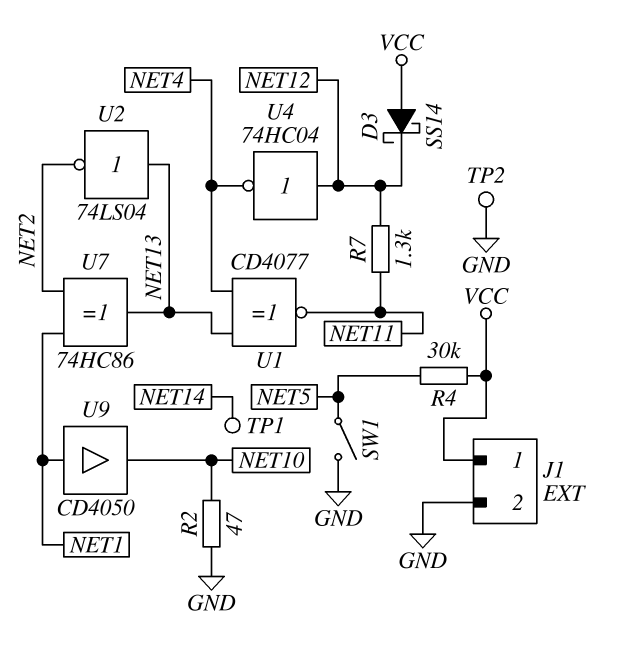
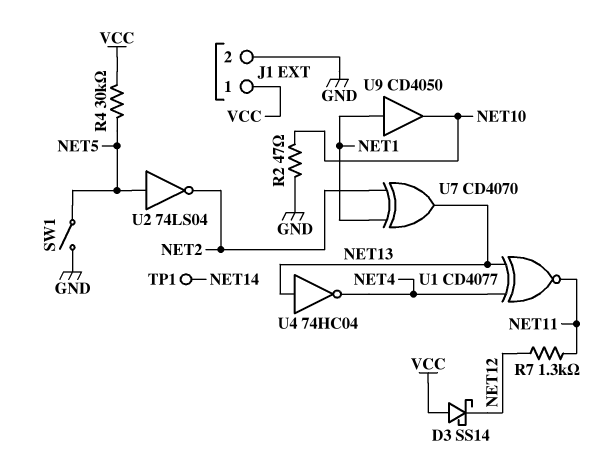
TP2: test point (GND) -> none
U2: NOT 74LS04 (in NET13, out NET2) -> NOT 74LS04 (in NET5, out NET2)
U4: NOT 74HC04 (in NET12, out NET4) -> NOT 74HC04 (in NET13, out NET4)
U7: XOR 74HC86 (in NET1, in NET2, out NET13) -> XOR CD4070 (in NET1, in NET2, out NET13)

